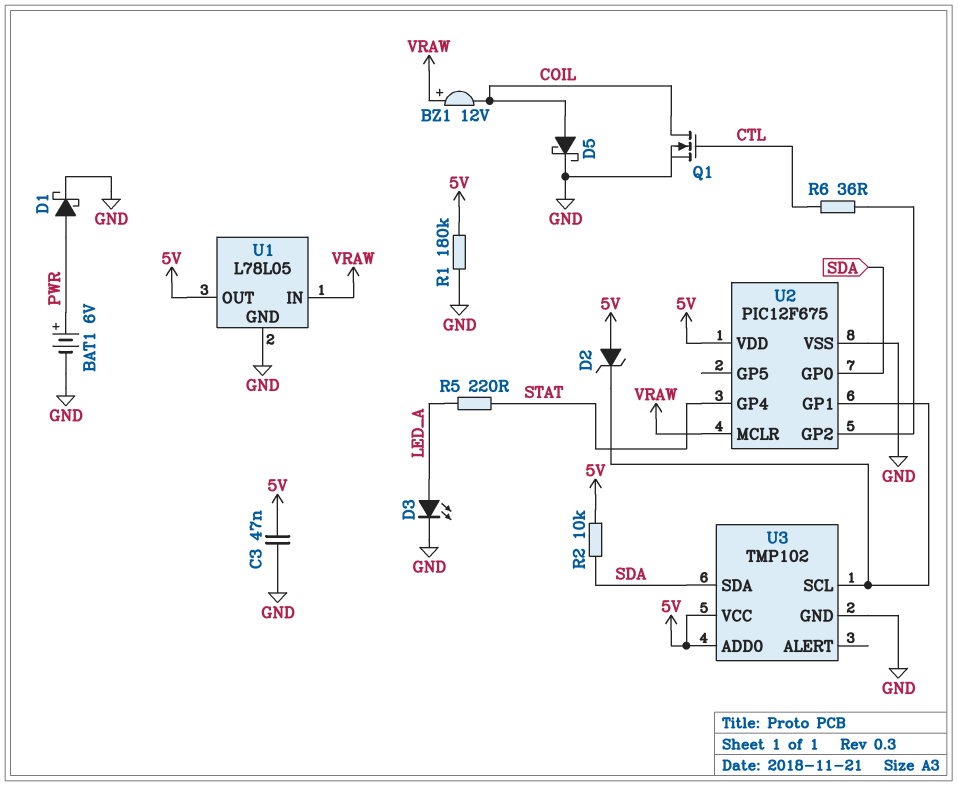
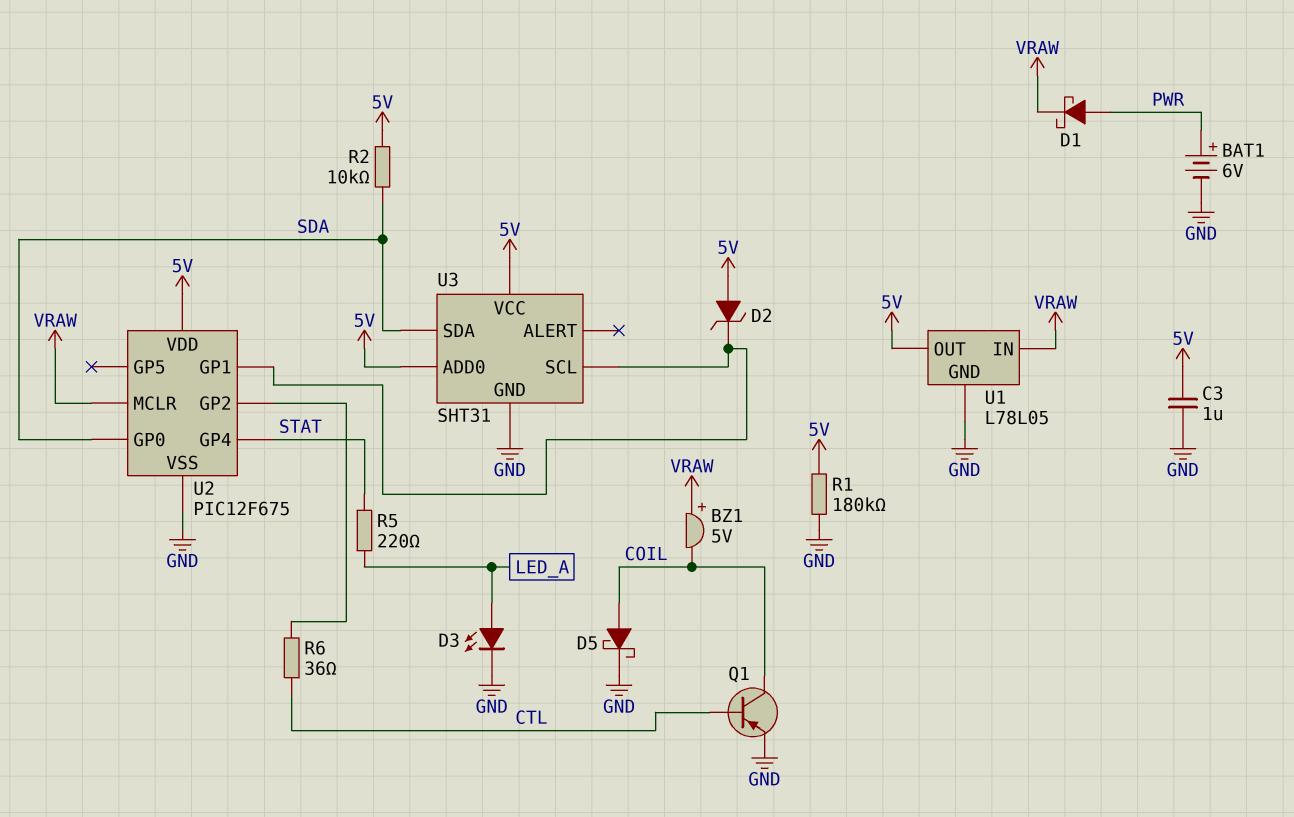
BZ1: buzzer 12V (plus VRAW, minus COIL) -> buzzer 5V (plus VRAW, minus COIL)
C3: 47nF (5V, GND) -> 1uF (5V, GND)
D1: schottky (A PWR, K GND) -> schottky (A PWR, K VRAW)
Q1: NMOS (G CTL, D COIL, S GND) -> PNP (B CTL, C COIL, E GND)
U3: TMP102 -> SHT31

